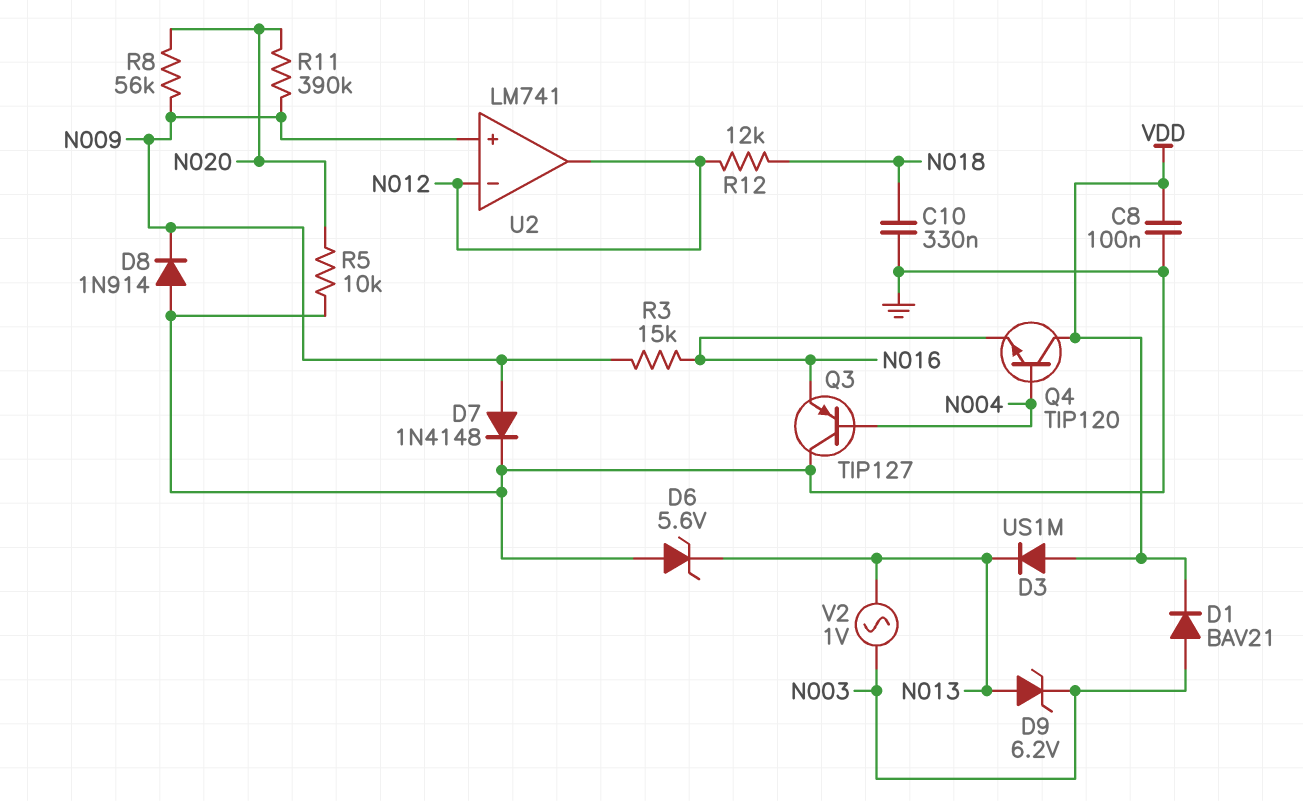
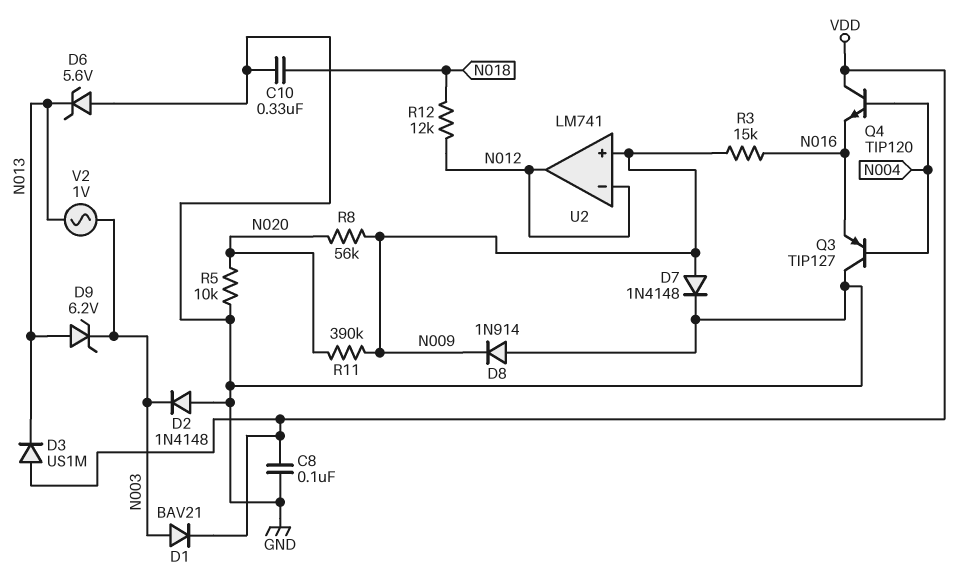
D2: none -> diode 1N4148 (A GND, K N003)

